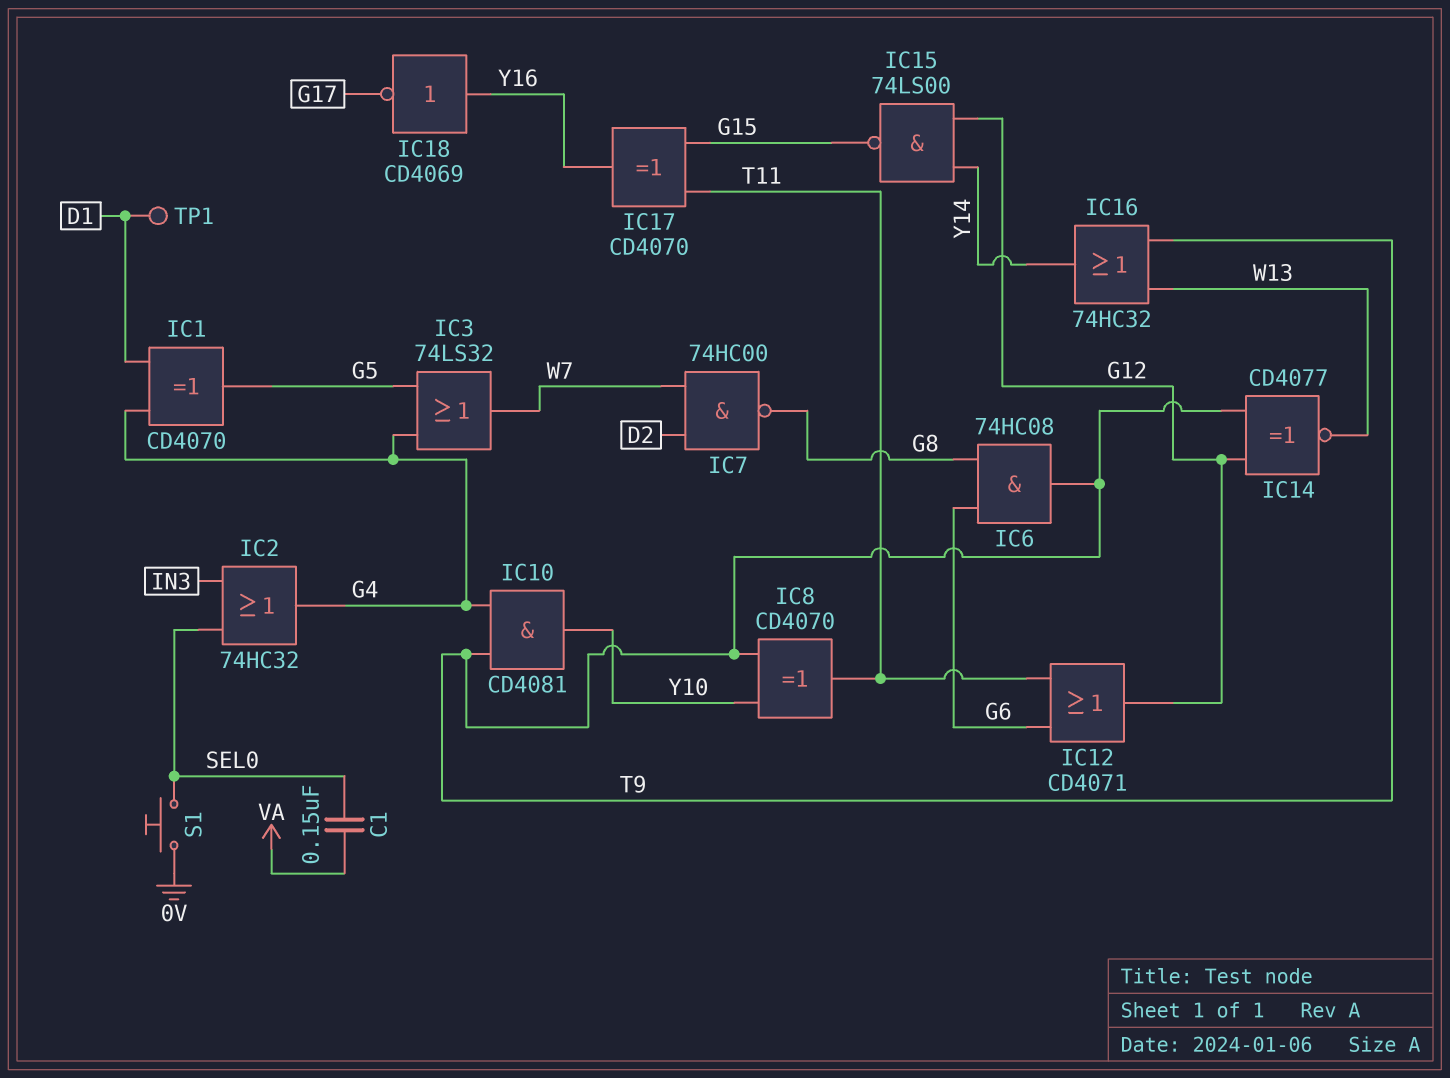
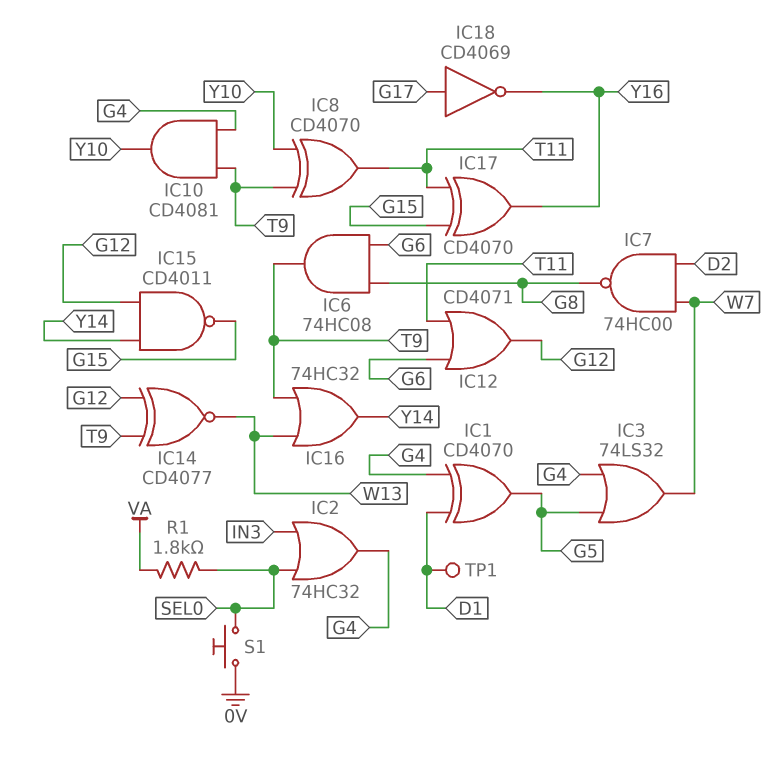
C1: 150nF (SEL0, VA) -> none
IC15: NAND 74LS00 (in G12, in Y14, out G15) -> NAND CD4011 (in G12, in Y14, out G15)
IC18: NOT CD4069 (in Y16, out G17) -> NOT CD4069 (in G17, out Y16)
R1: none -> 1.8k (SEL0, VA)

